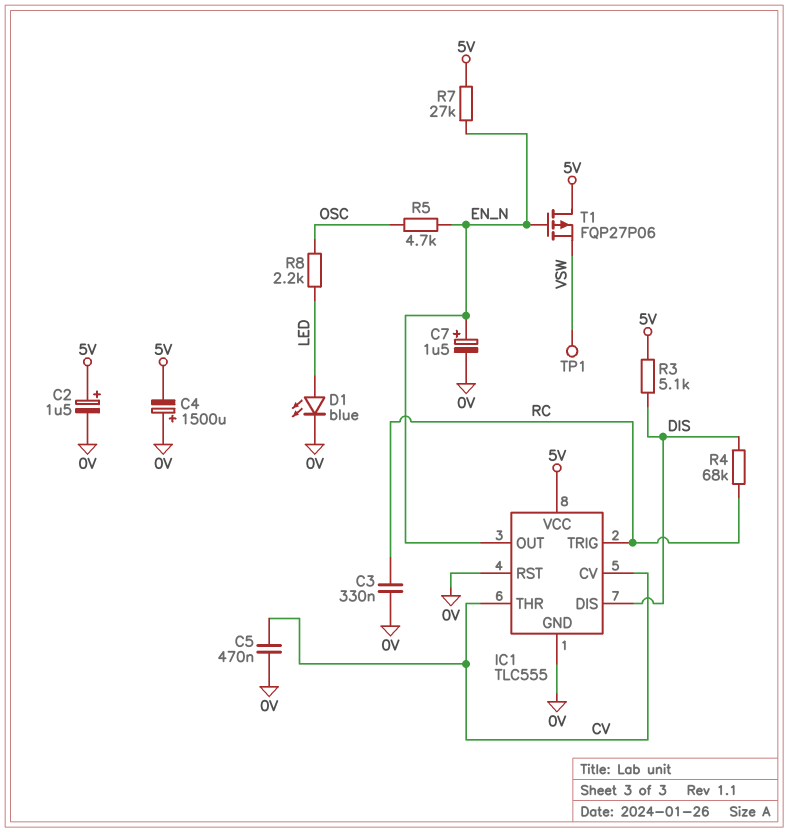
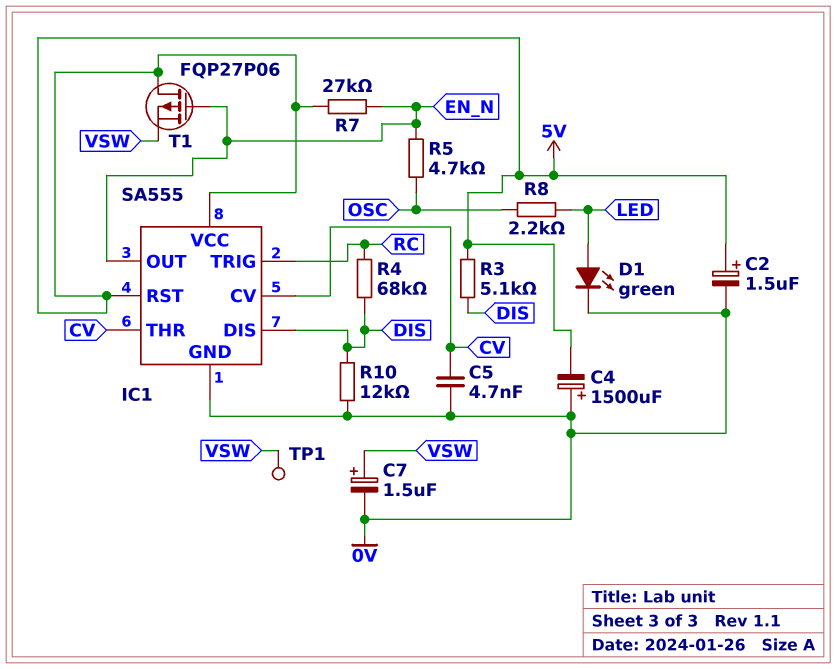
C3: 330nF (0V, RC) -> none
C5: 470nF (0V, CV) -> 4.7nF (0V, CV)
C7: 1.5uF (plus EN_N, minus 0V) -> 1.5uF (plus VSW, minus 0V)
D1: LED blue (A LED, K 0V) -> LED green (A LED, K 0V)
IC1: TLC555 -> SA555
IC1 pin RST: 0V -> 5V
R10: none -> 12k (0V, DIS)

